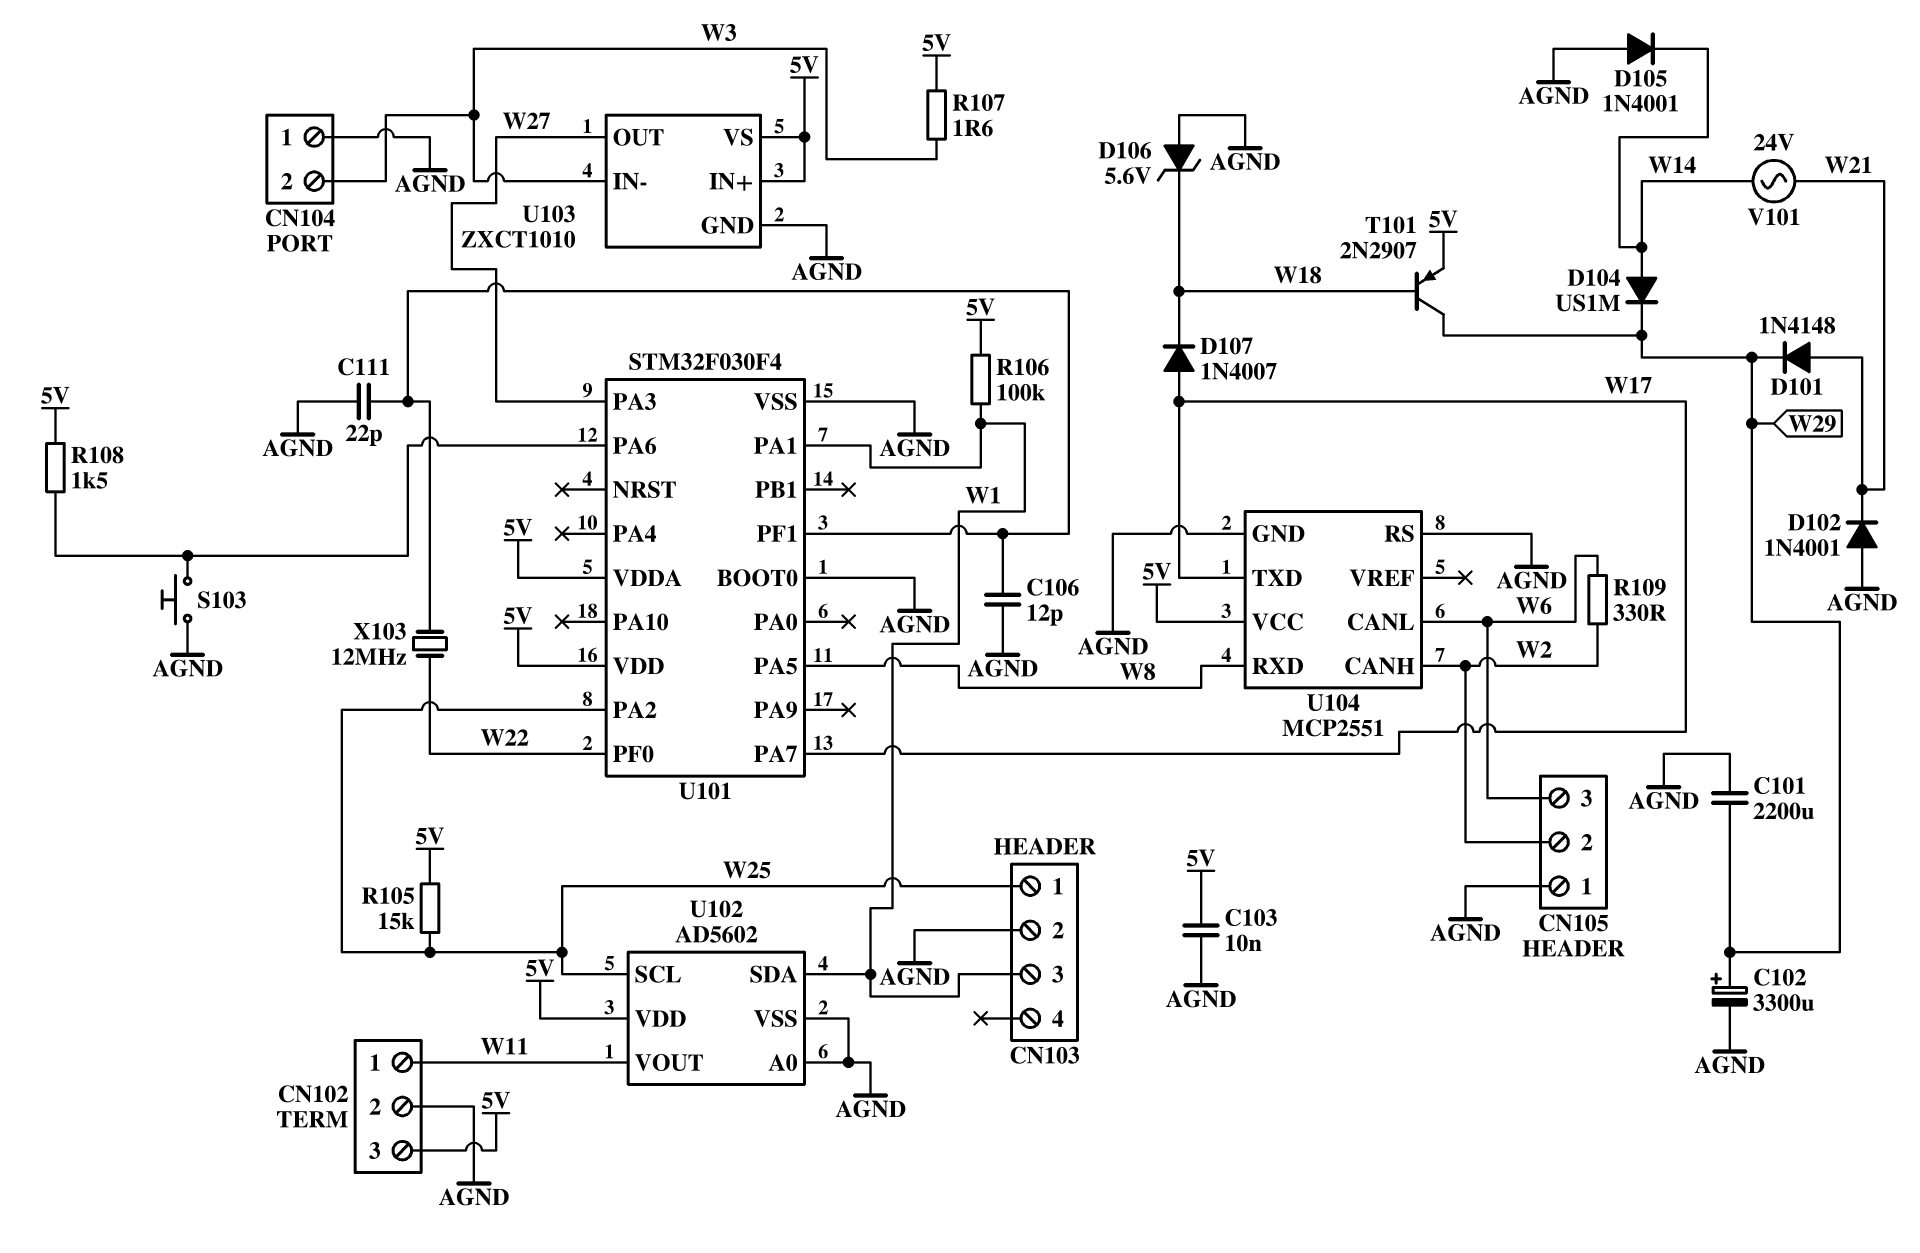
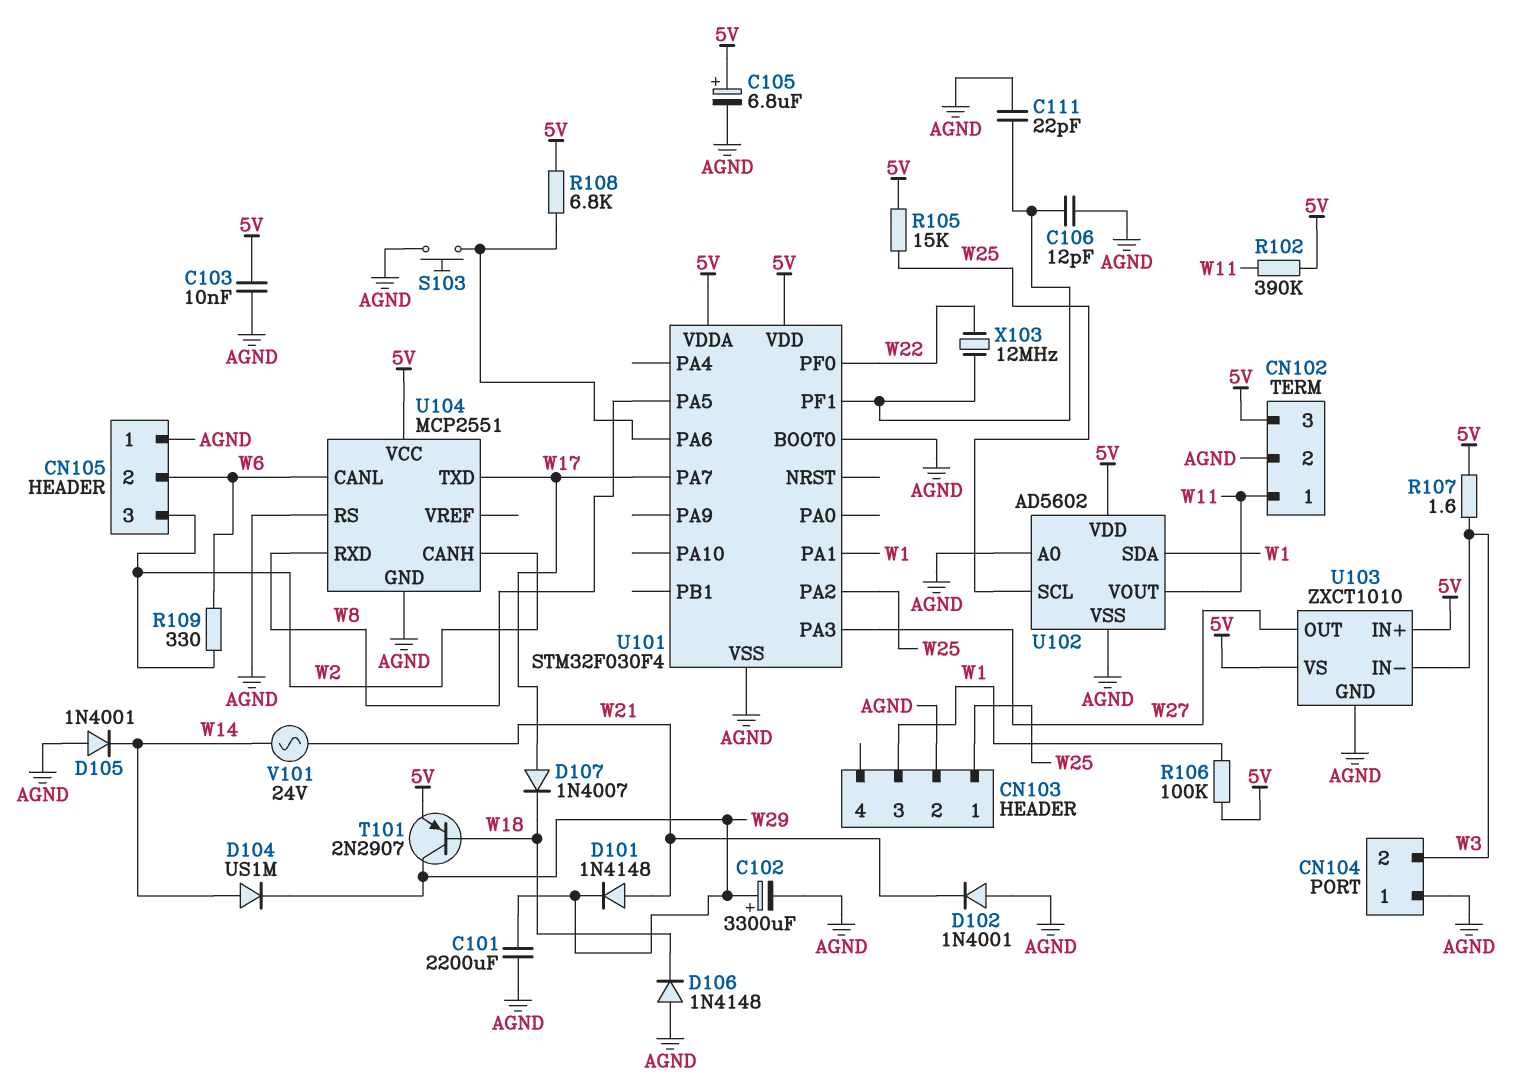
C105: none -> 6.8uF (plus 5V, minus AGND)
CN105 pin 2: W2 -> W6
CN105 pin 3: W6 -> W2
D106: zener 5.6V (A AGND, K W18) -> diode 1N4148 (A AGND, K W18)
R102: none -> 390k (5V, W11)
R108: 1.5k (5V, U101/PA6) -> 6.8k (5V, U101/PA6)

